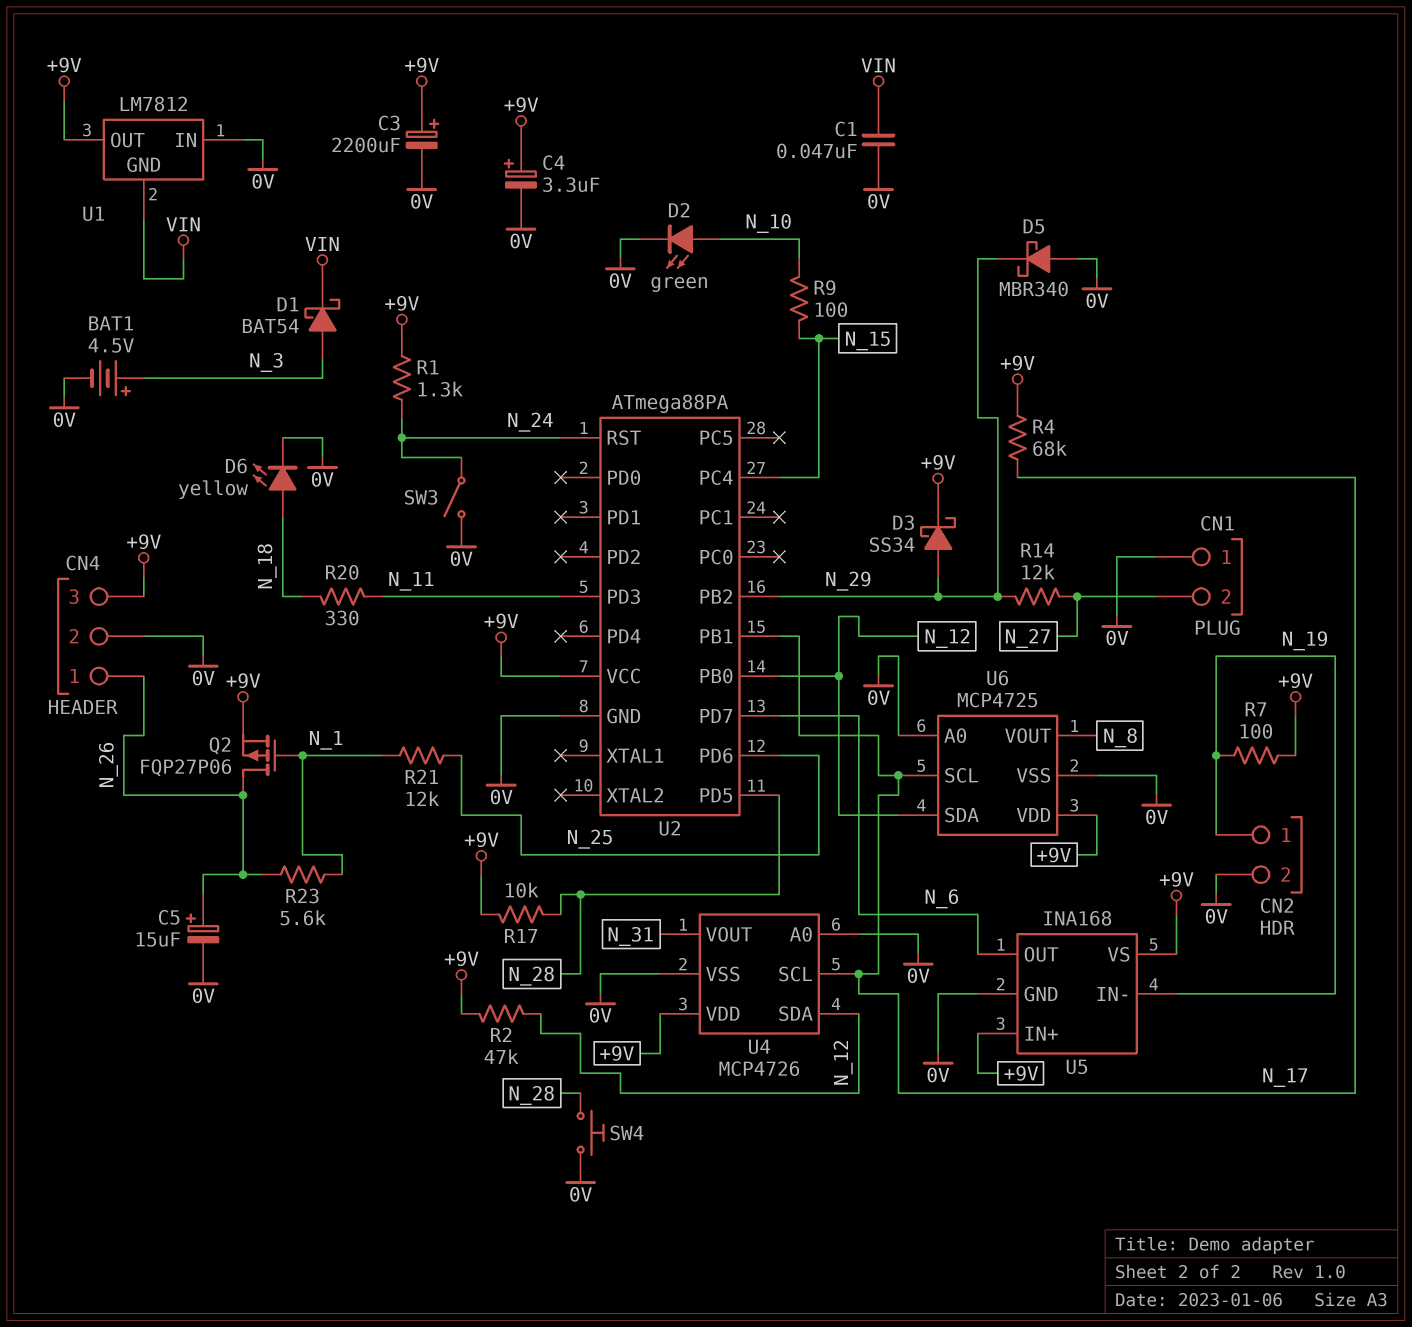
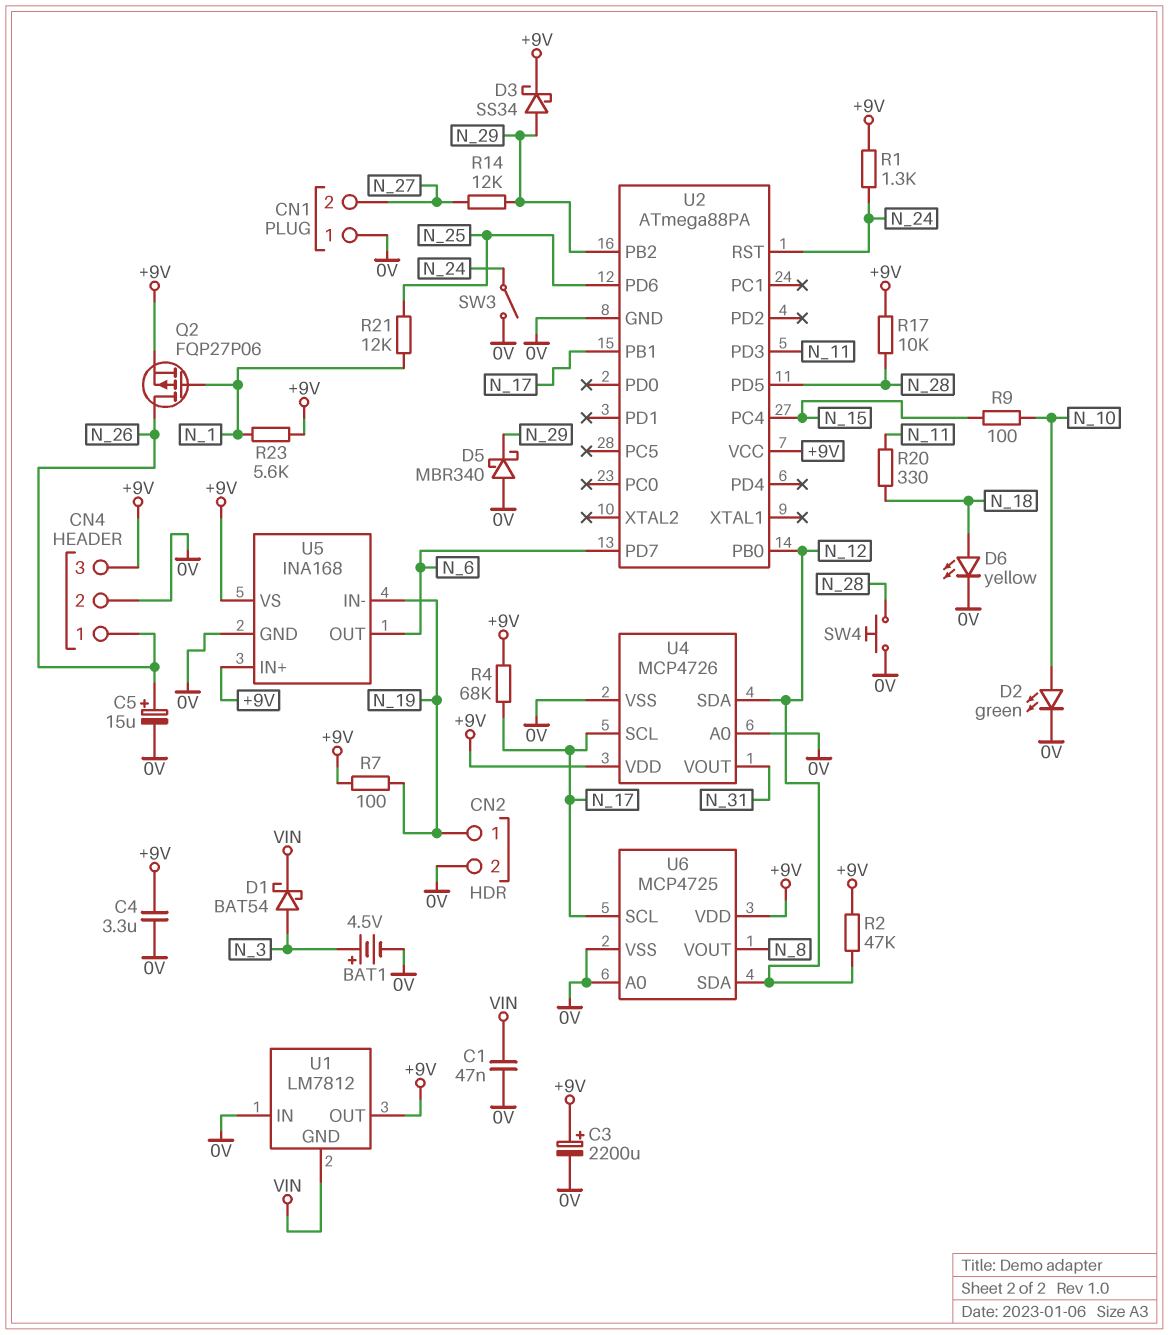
C4: 3.3uF (plus +9V, minus 0V) -> 3.3uF (+9V, 0V)
R23: 5.6k (N_1, N_26) -> 5.6k (+9V, N_1)

